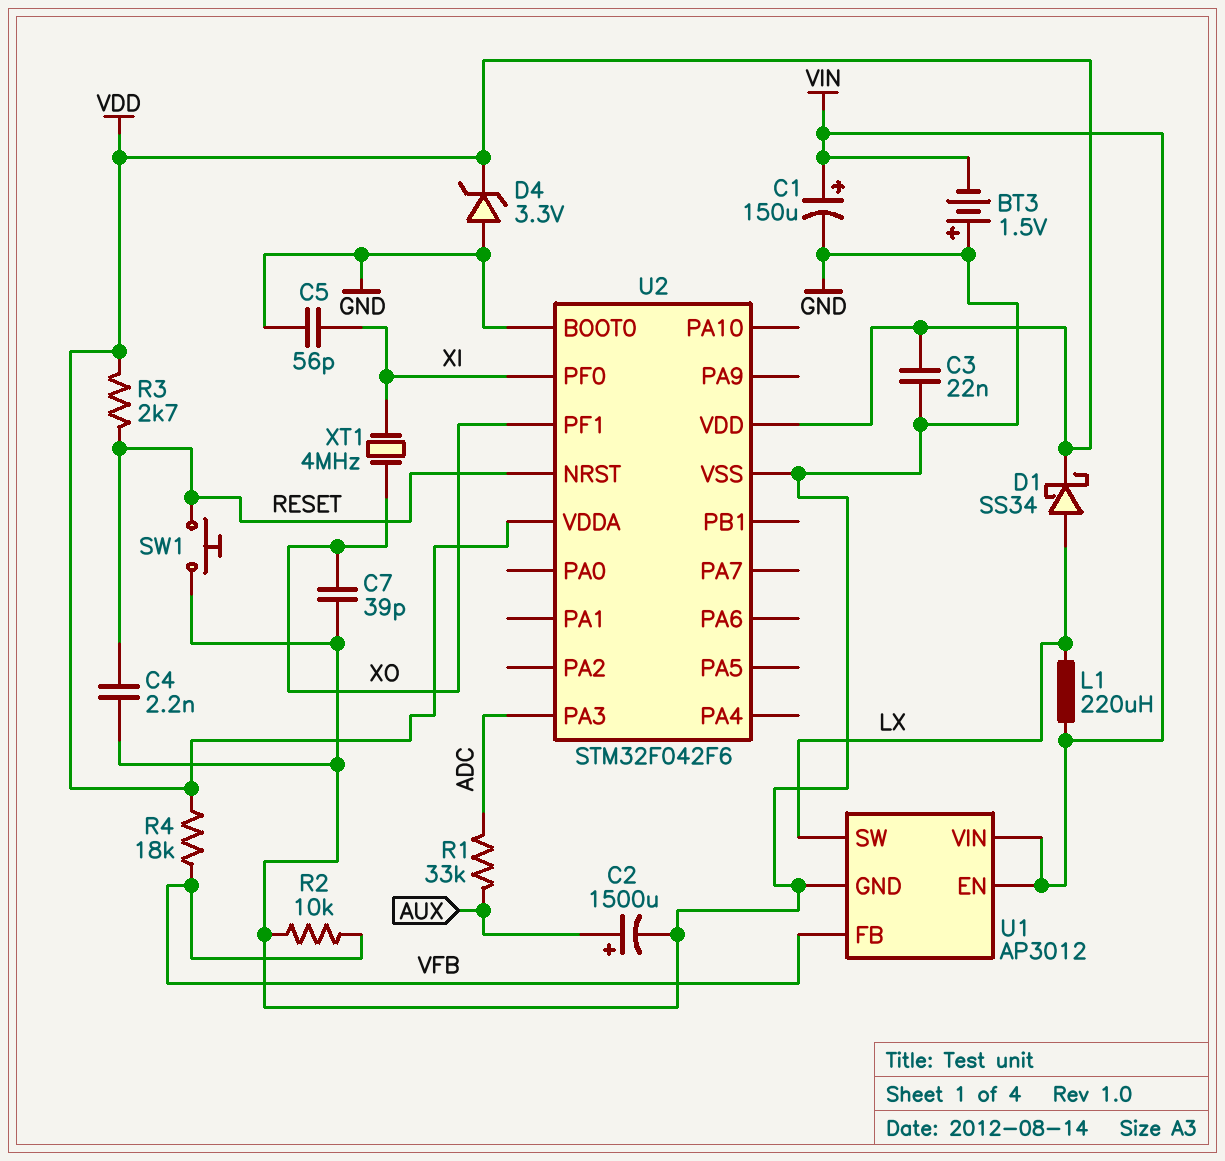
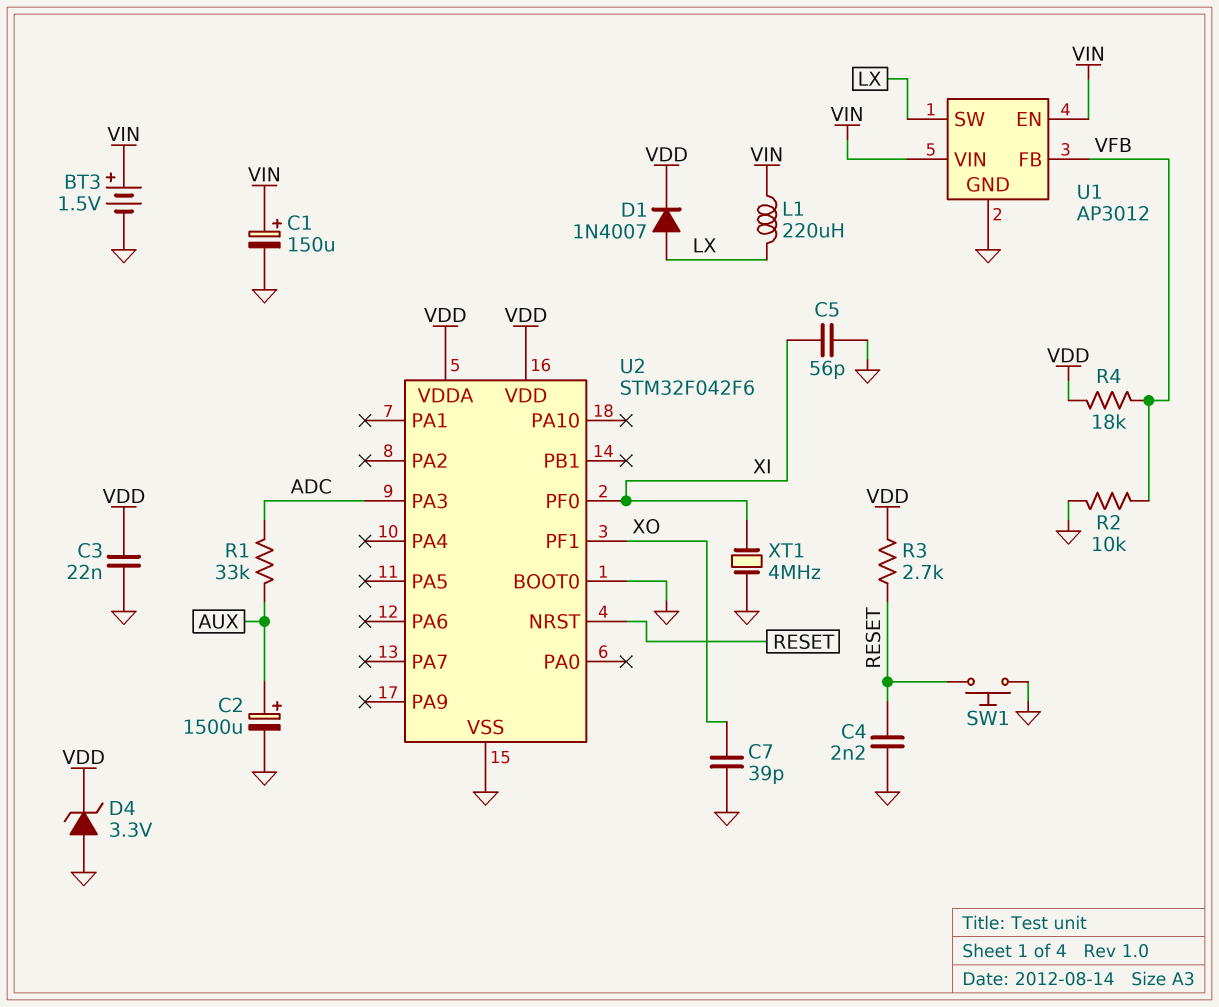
BT3: 1.5V (plus GND, minus VIN) -> 1.5V (plus VIN, minus GND)
D1: schottky SS34 (A LX, K VDD) -> diode 1N4007 (A LX, K VDD)
XT1: 4MHz (XI, XO) -> 4MHz (GND, XI)

